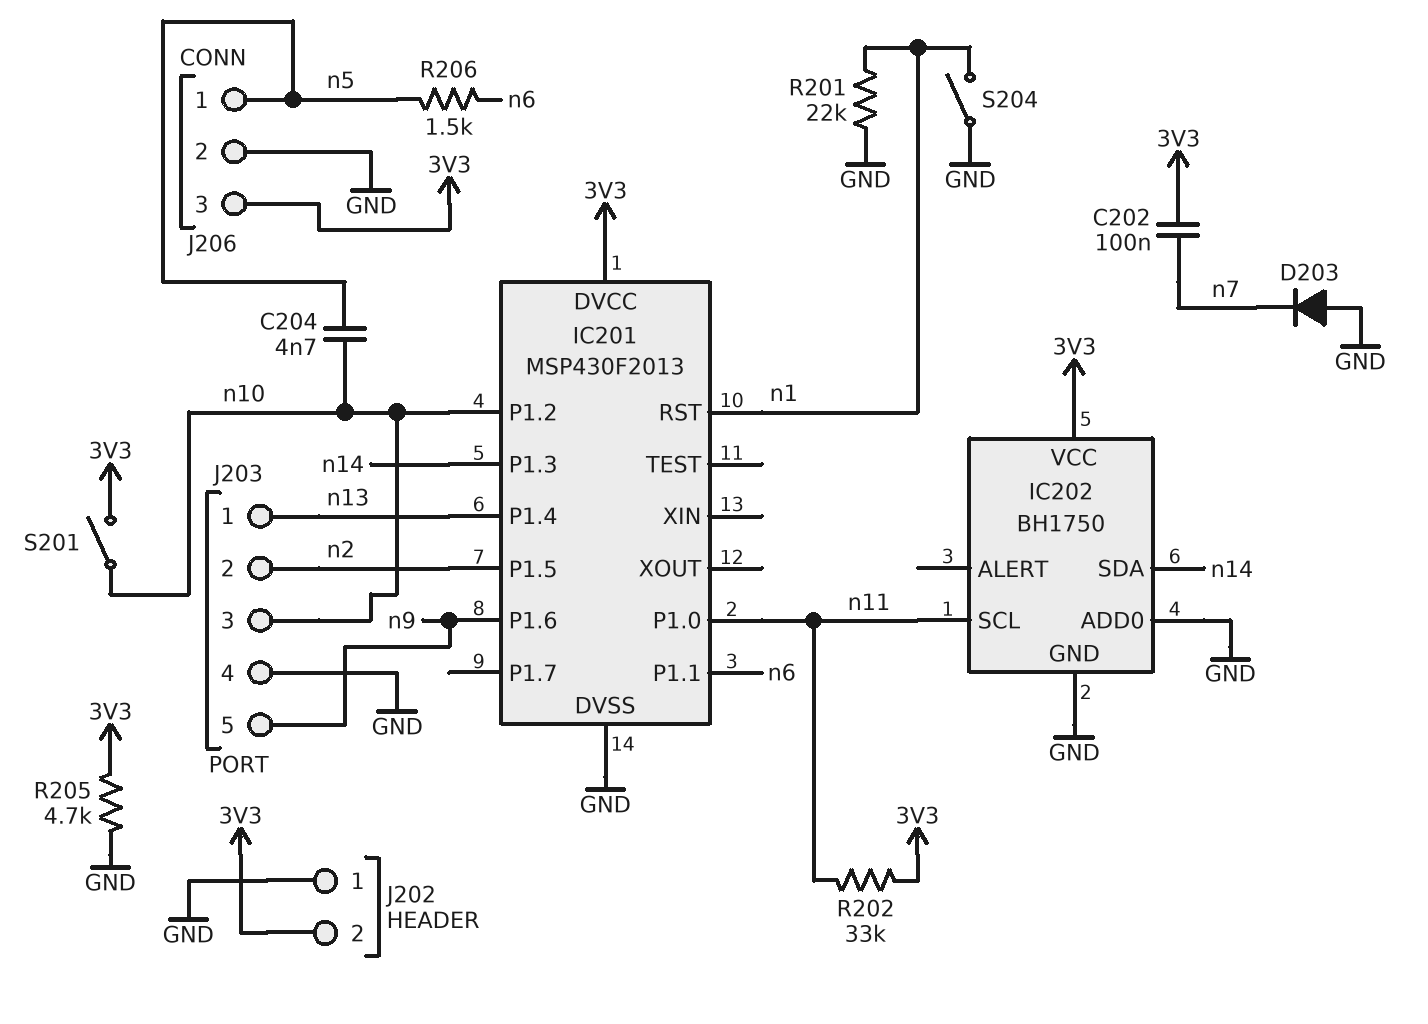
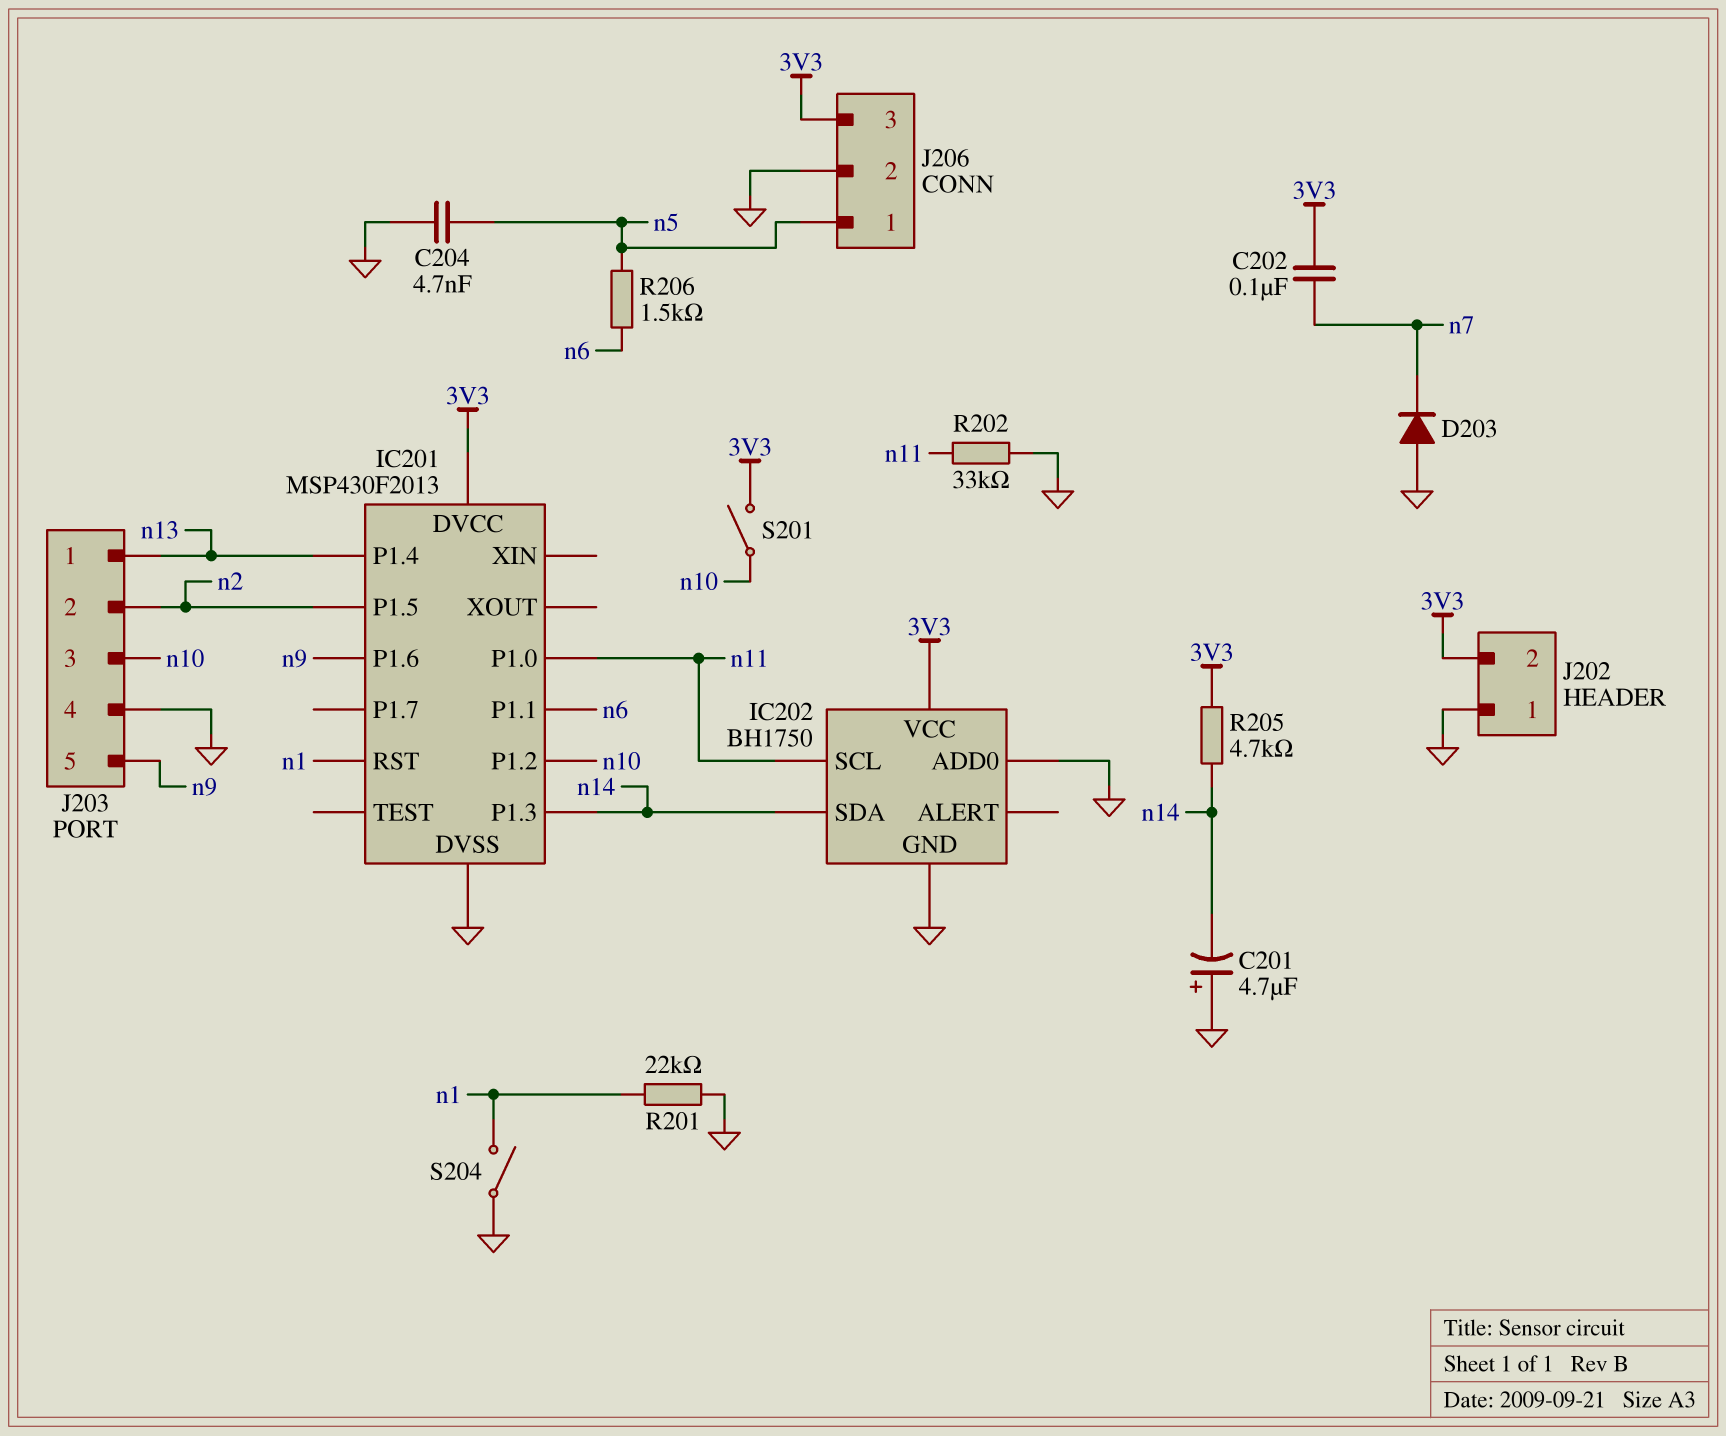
C201: none -> 4.7uF (plus GND, minus n14)
C204: 4.7nF (n5, n10) -> 4.7nF (GND, n5)
R202: 33k (3V3, n11) -> 33k (GND, n11)
R205: 4.7k (3V3, GND) -> 4.7k (3V3, n14)

